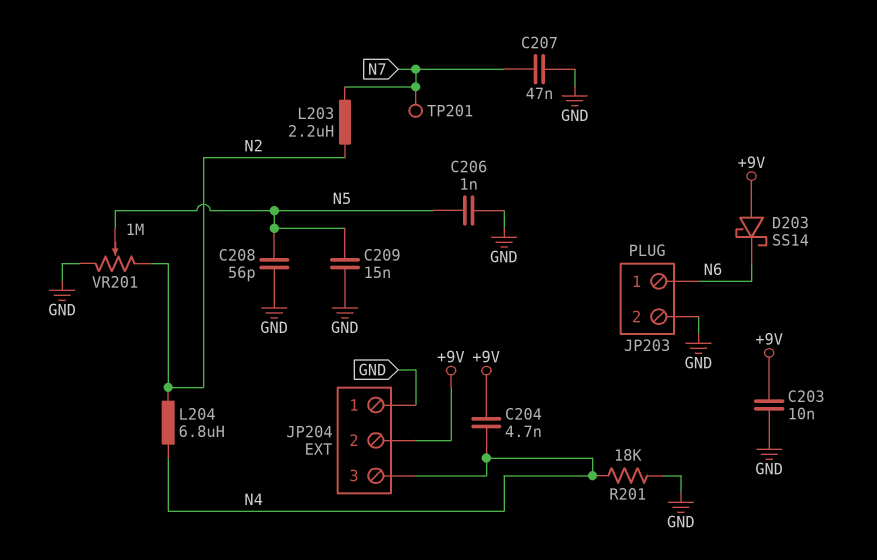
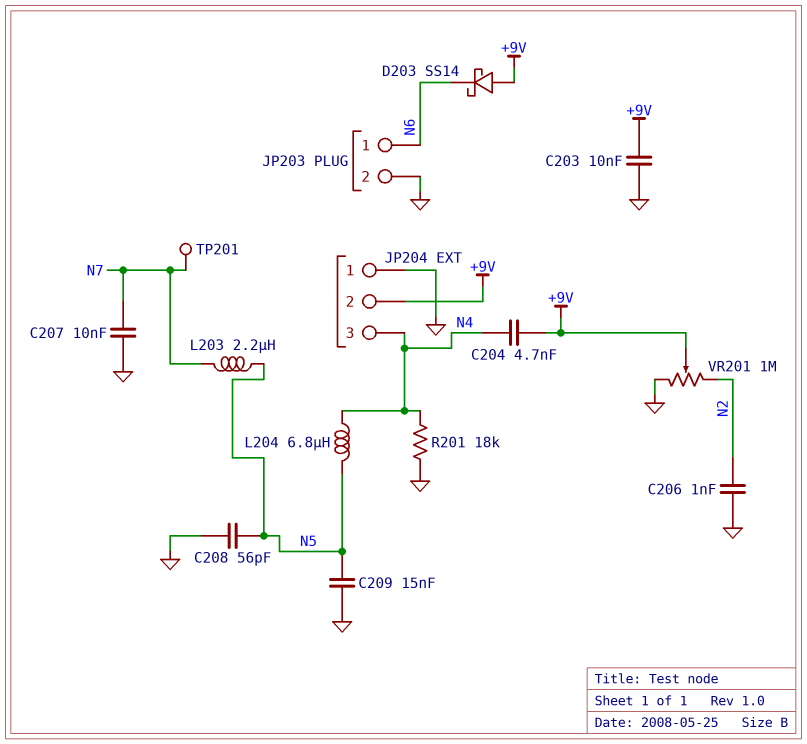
C206: 1nF (GND, N5) -> 1nF (GND, N2)
C207: 47nF (GND, N7) -> 10nF (GND, N7)
L203: 2.2uH (N2, N7) -> 2.2uH (N5, N7)
L204: 6.8uH (N2, N4) -> 6.8uH (N4, N5)
VR201: 1M (GND, N2, wiper N5) -> 1M (GND, N2, wiper +9V)

